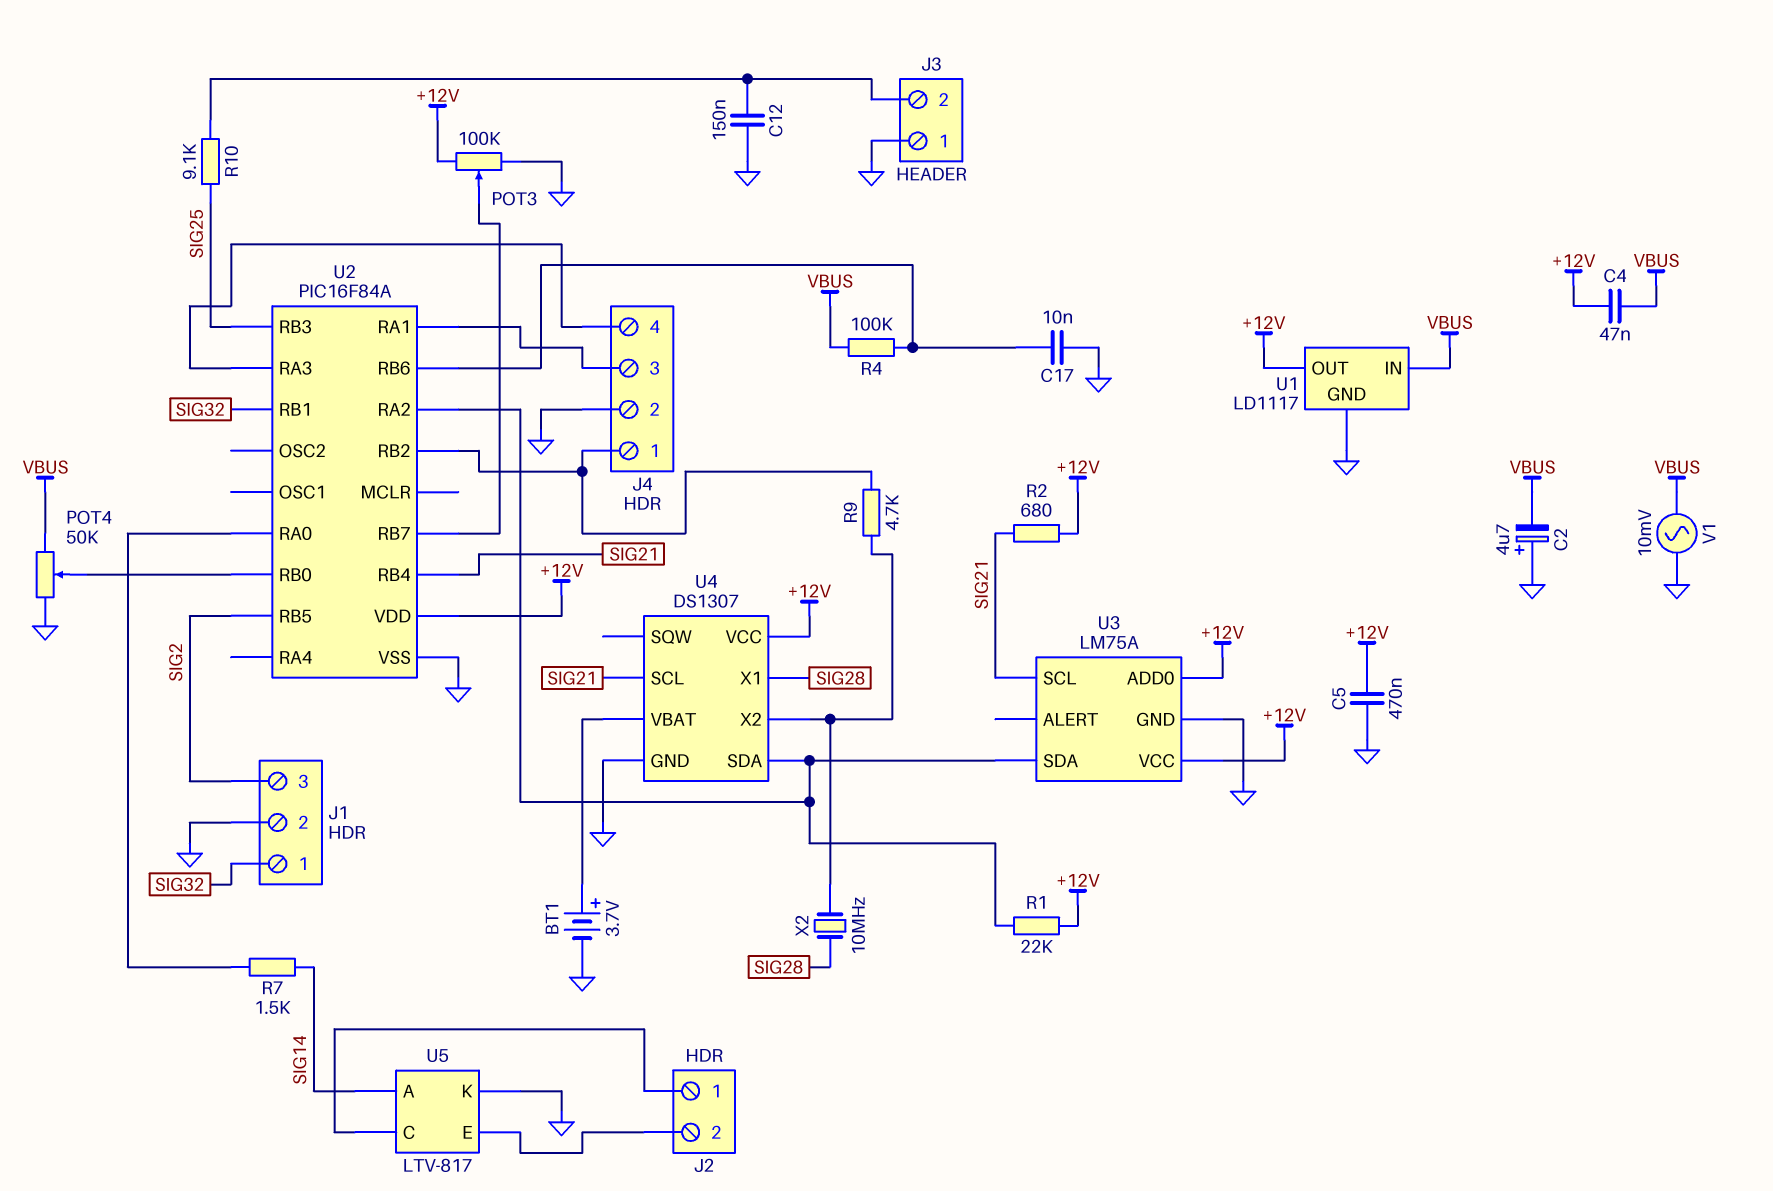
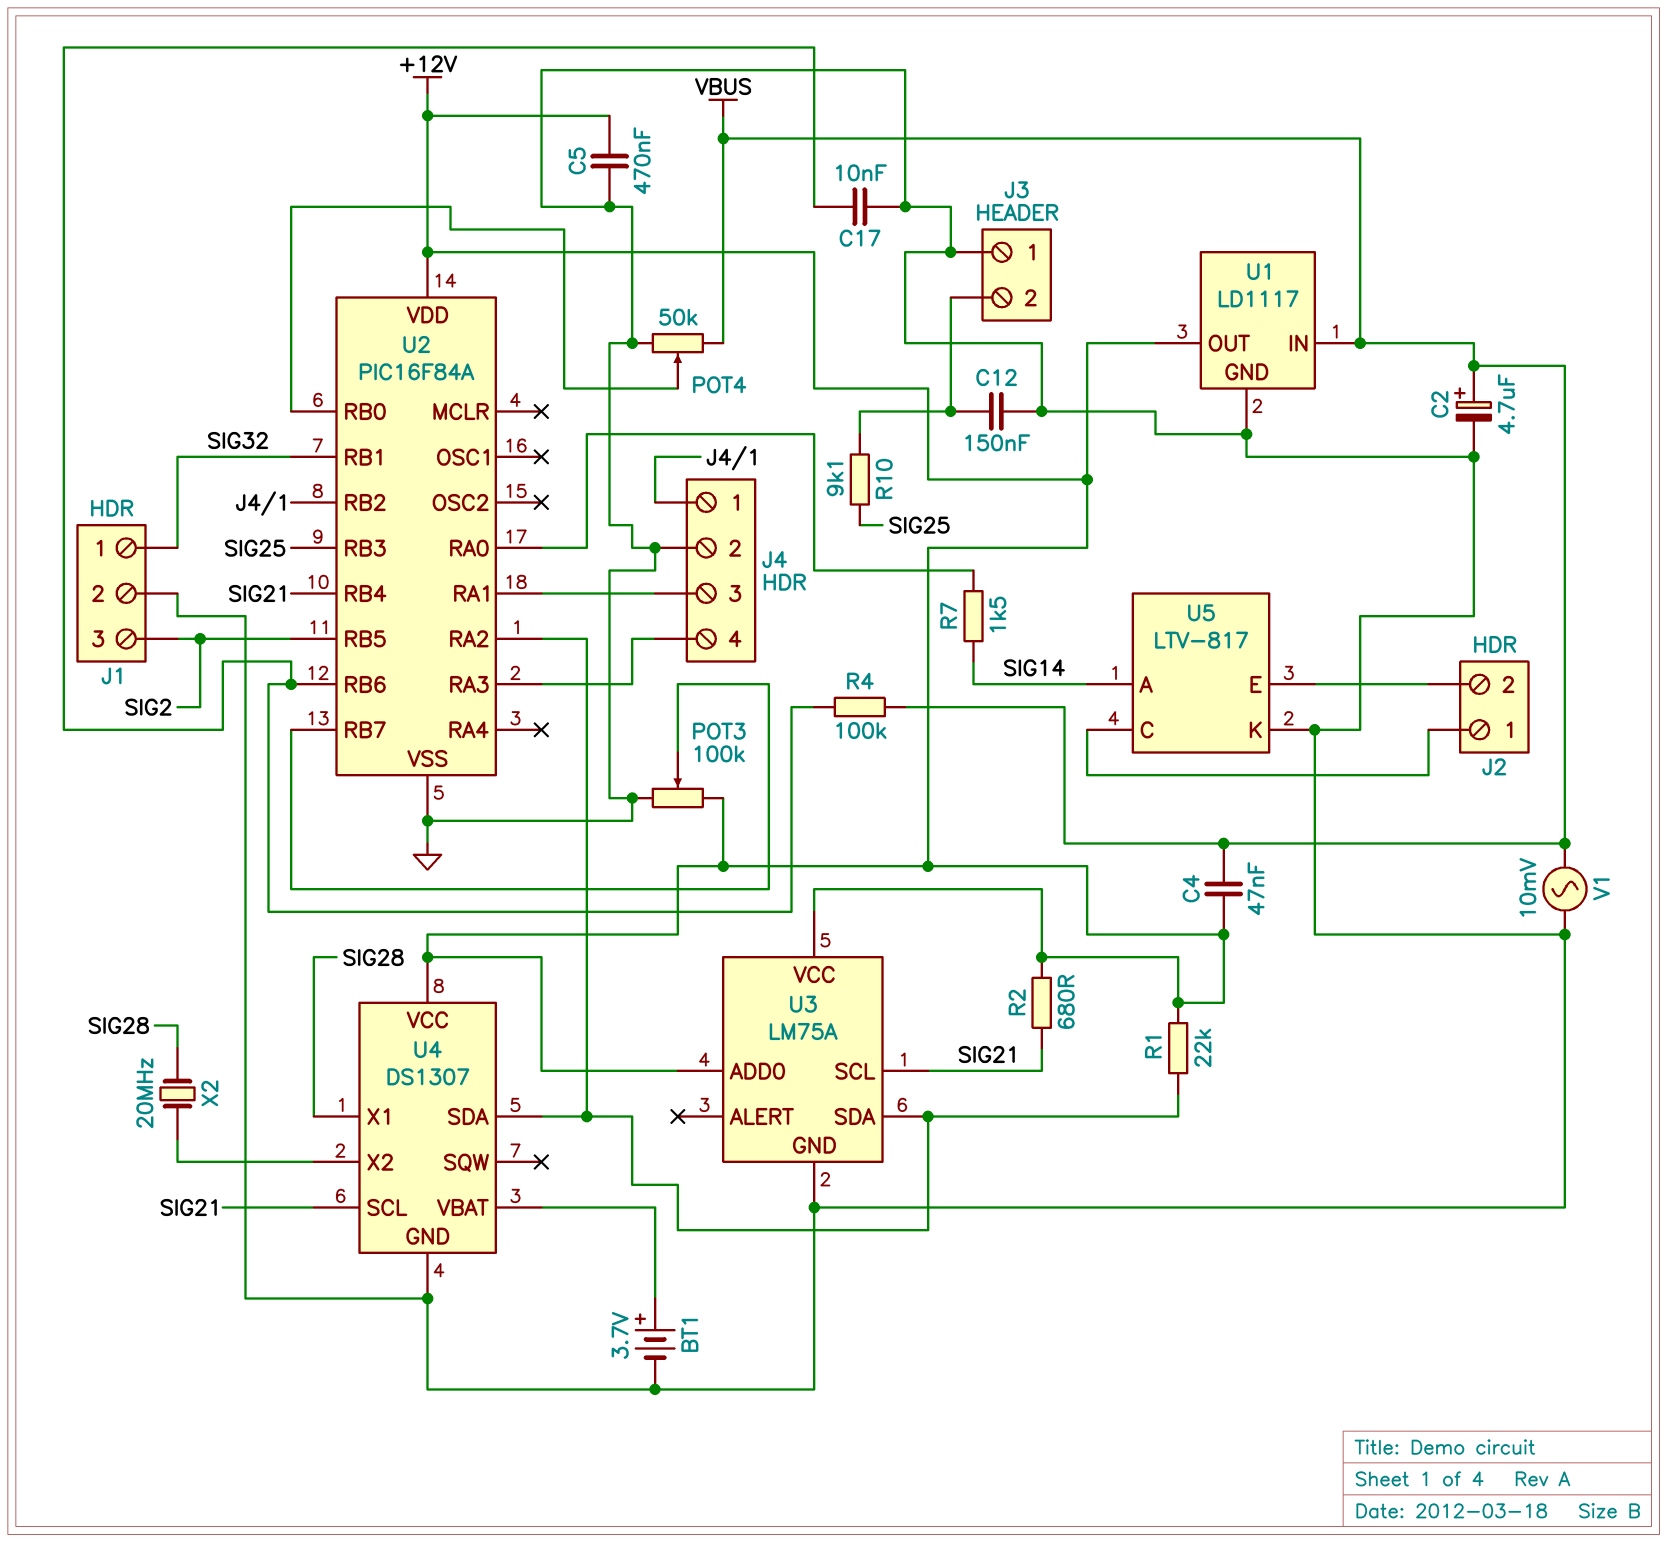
C2: 4.7uF (plus GND, minus VBUS) -> 4.7uF (plus VBUS, minus GND)
R9: 4.7k (J4/1, U4/X2) -> none
X2: 10MHz (SIG28, U4/X2) -> 20MHz (SIG28, U4/X2)

